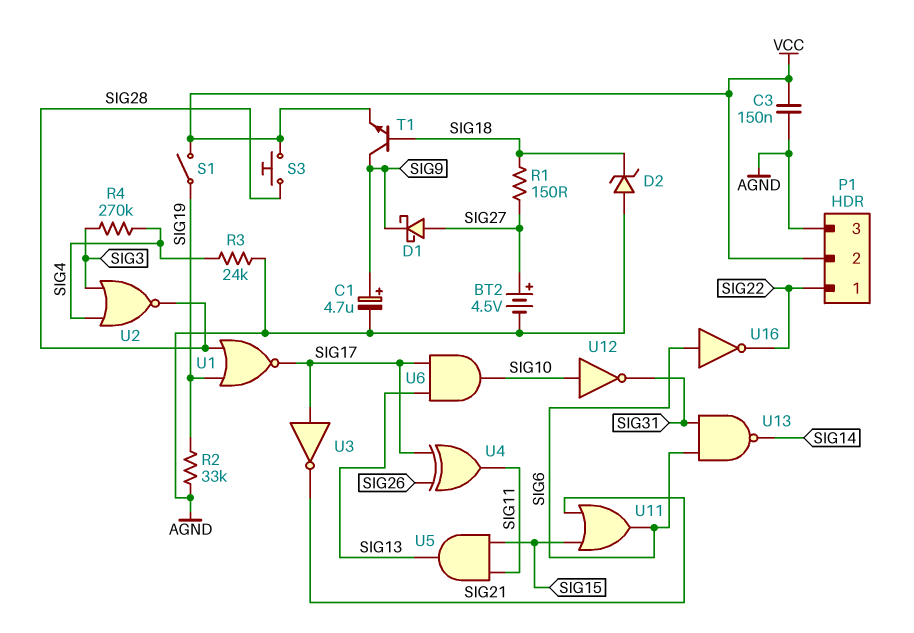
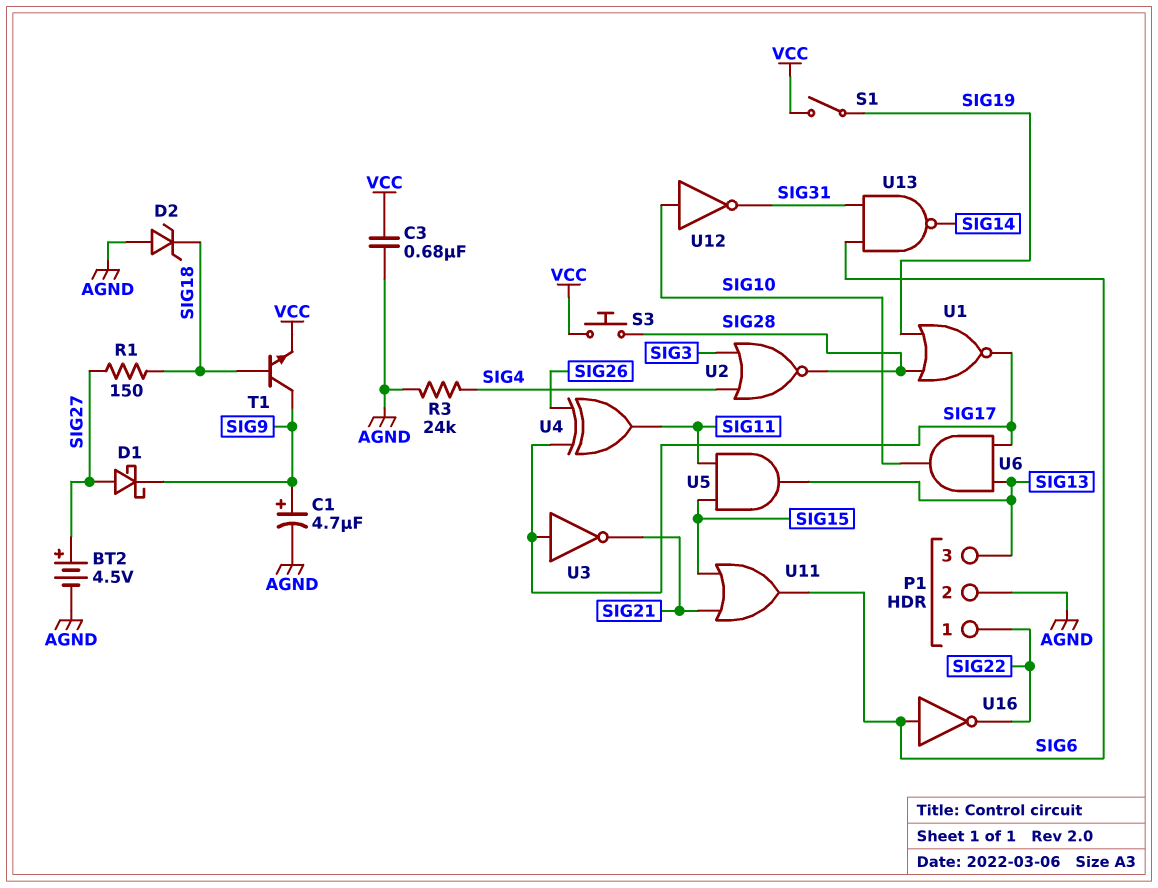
C3: 150nF (AGND, VCC) -> 680nF (AGND, VCC)
P1 pin 2: VCC -> AGND
P1 pin 3: AGND -> SIG13
R2: 33k (AGND, SIG19) -> none
R4: 270k (SIG3, SIG4) -> none

